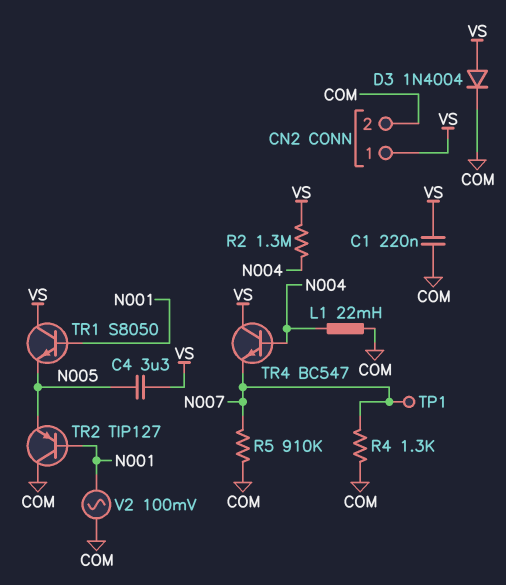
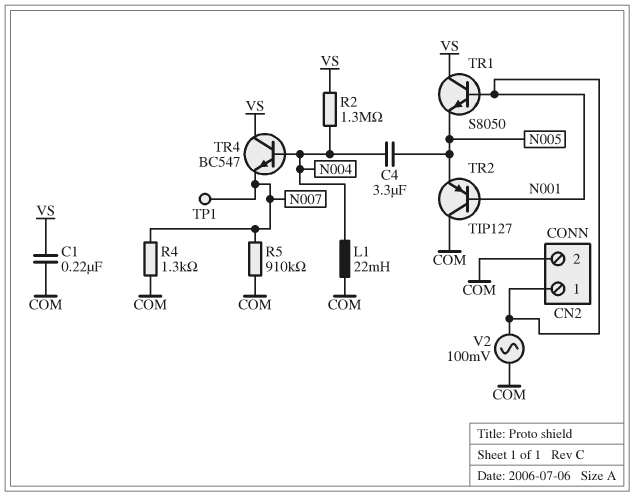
C4: 3.3uF (N005, VS) -> 3.3uF (N004, N005)
CN2 pin 1: VS -> N001
D3: diode 1N4004 (A VS, K COM) -> none

